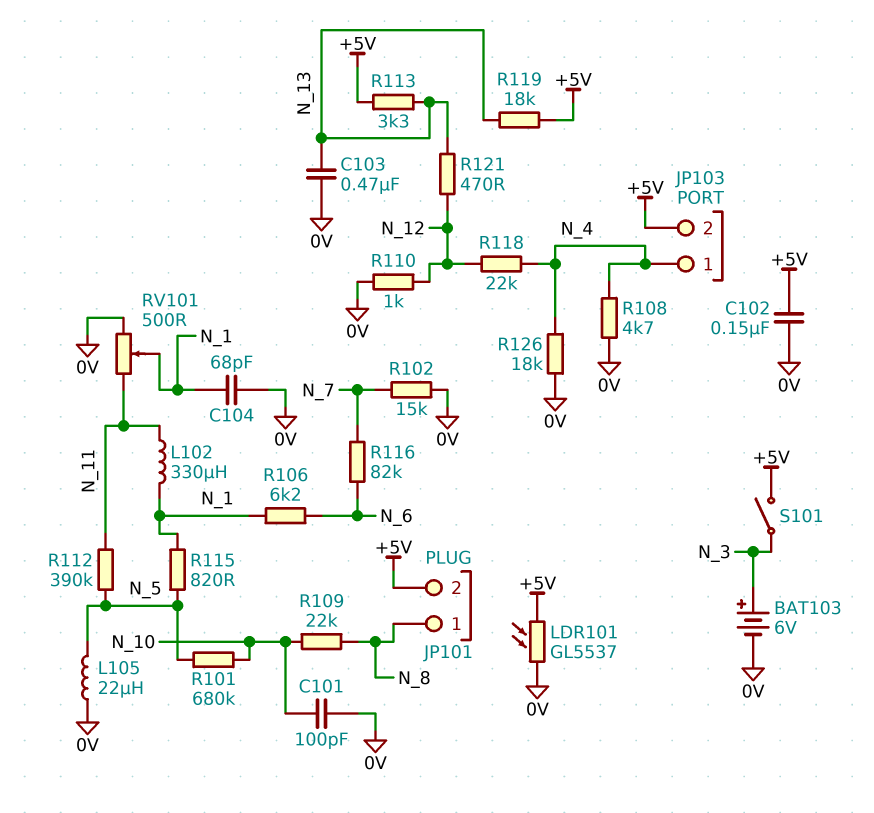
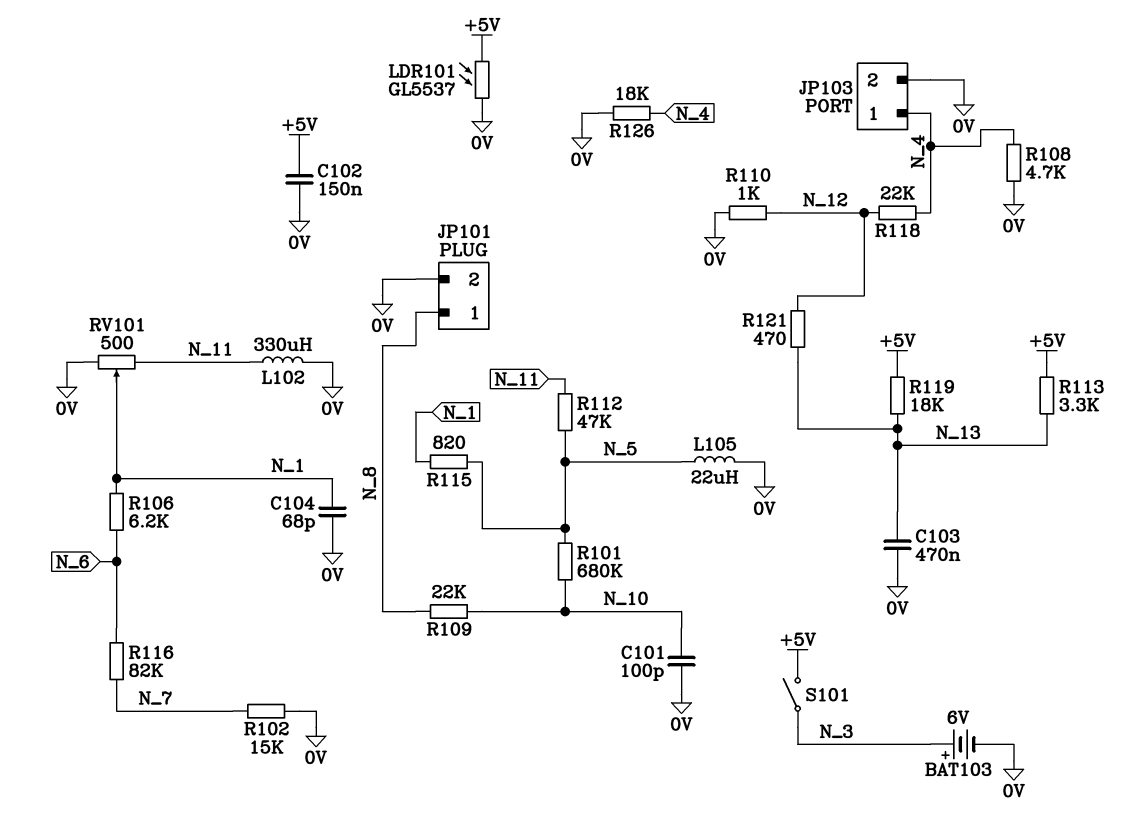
JP101 pin 2: +5V -> 0V
JP103 pin 2: +5V -> 0V
L102: 330uH (N_1, N_11) -> 330uH (0V, N_11)
R112: 390k (N_5, N_11) -> 47k (N_5, N_11)

